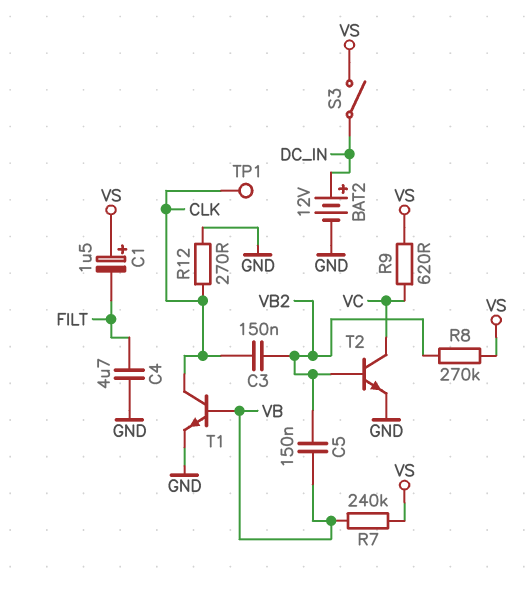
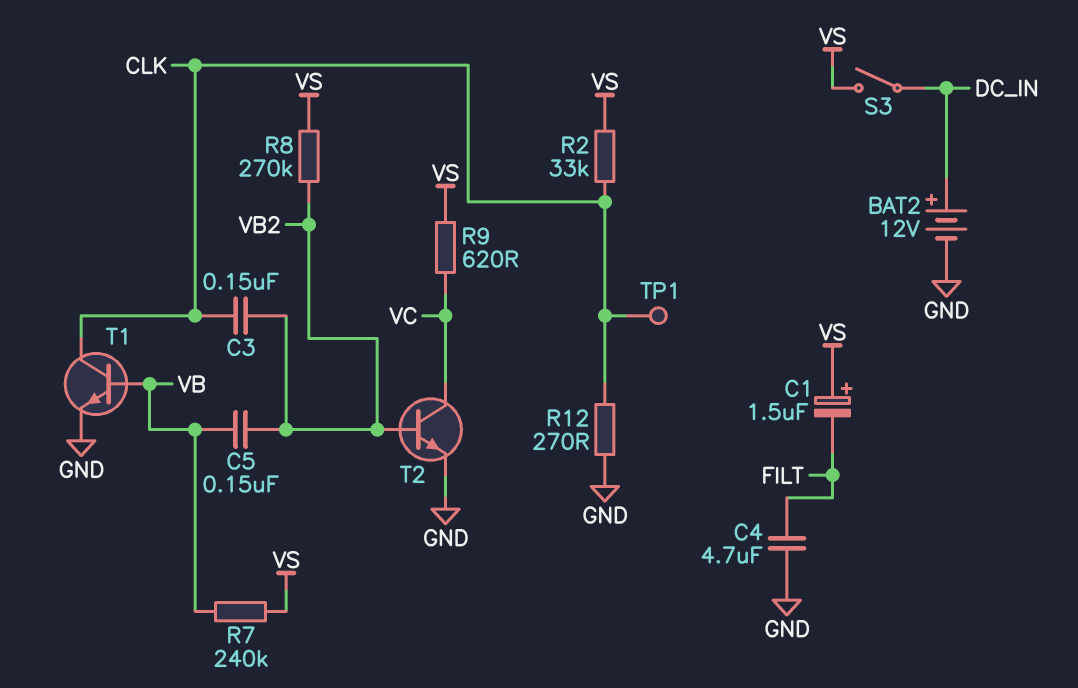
R2: none -> 33k (CLK, VS)

